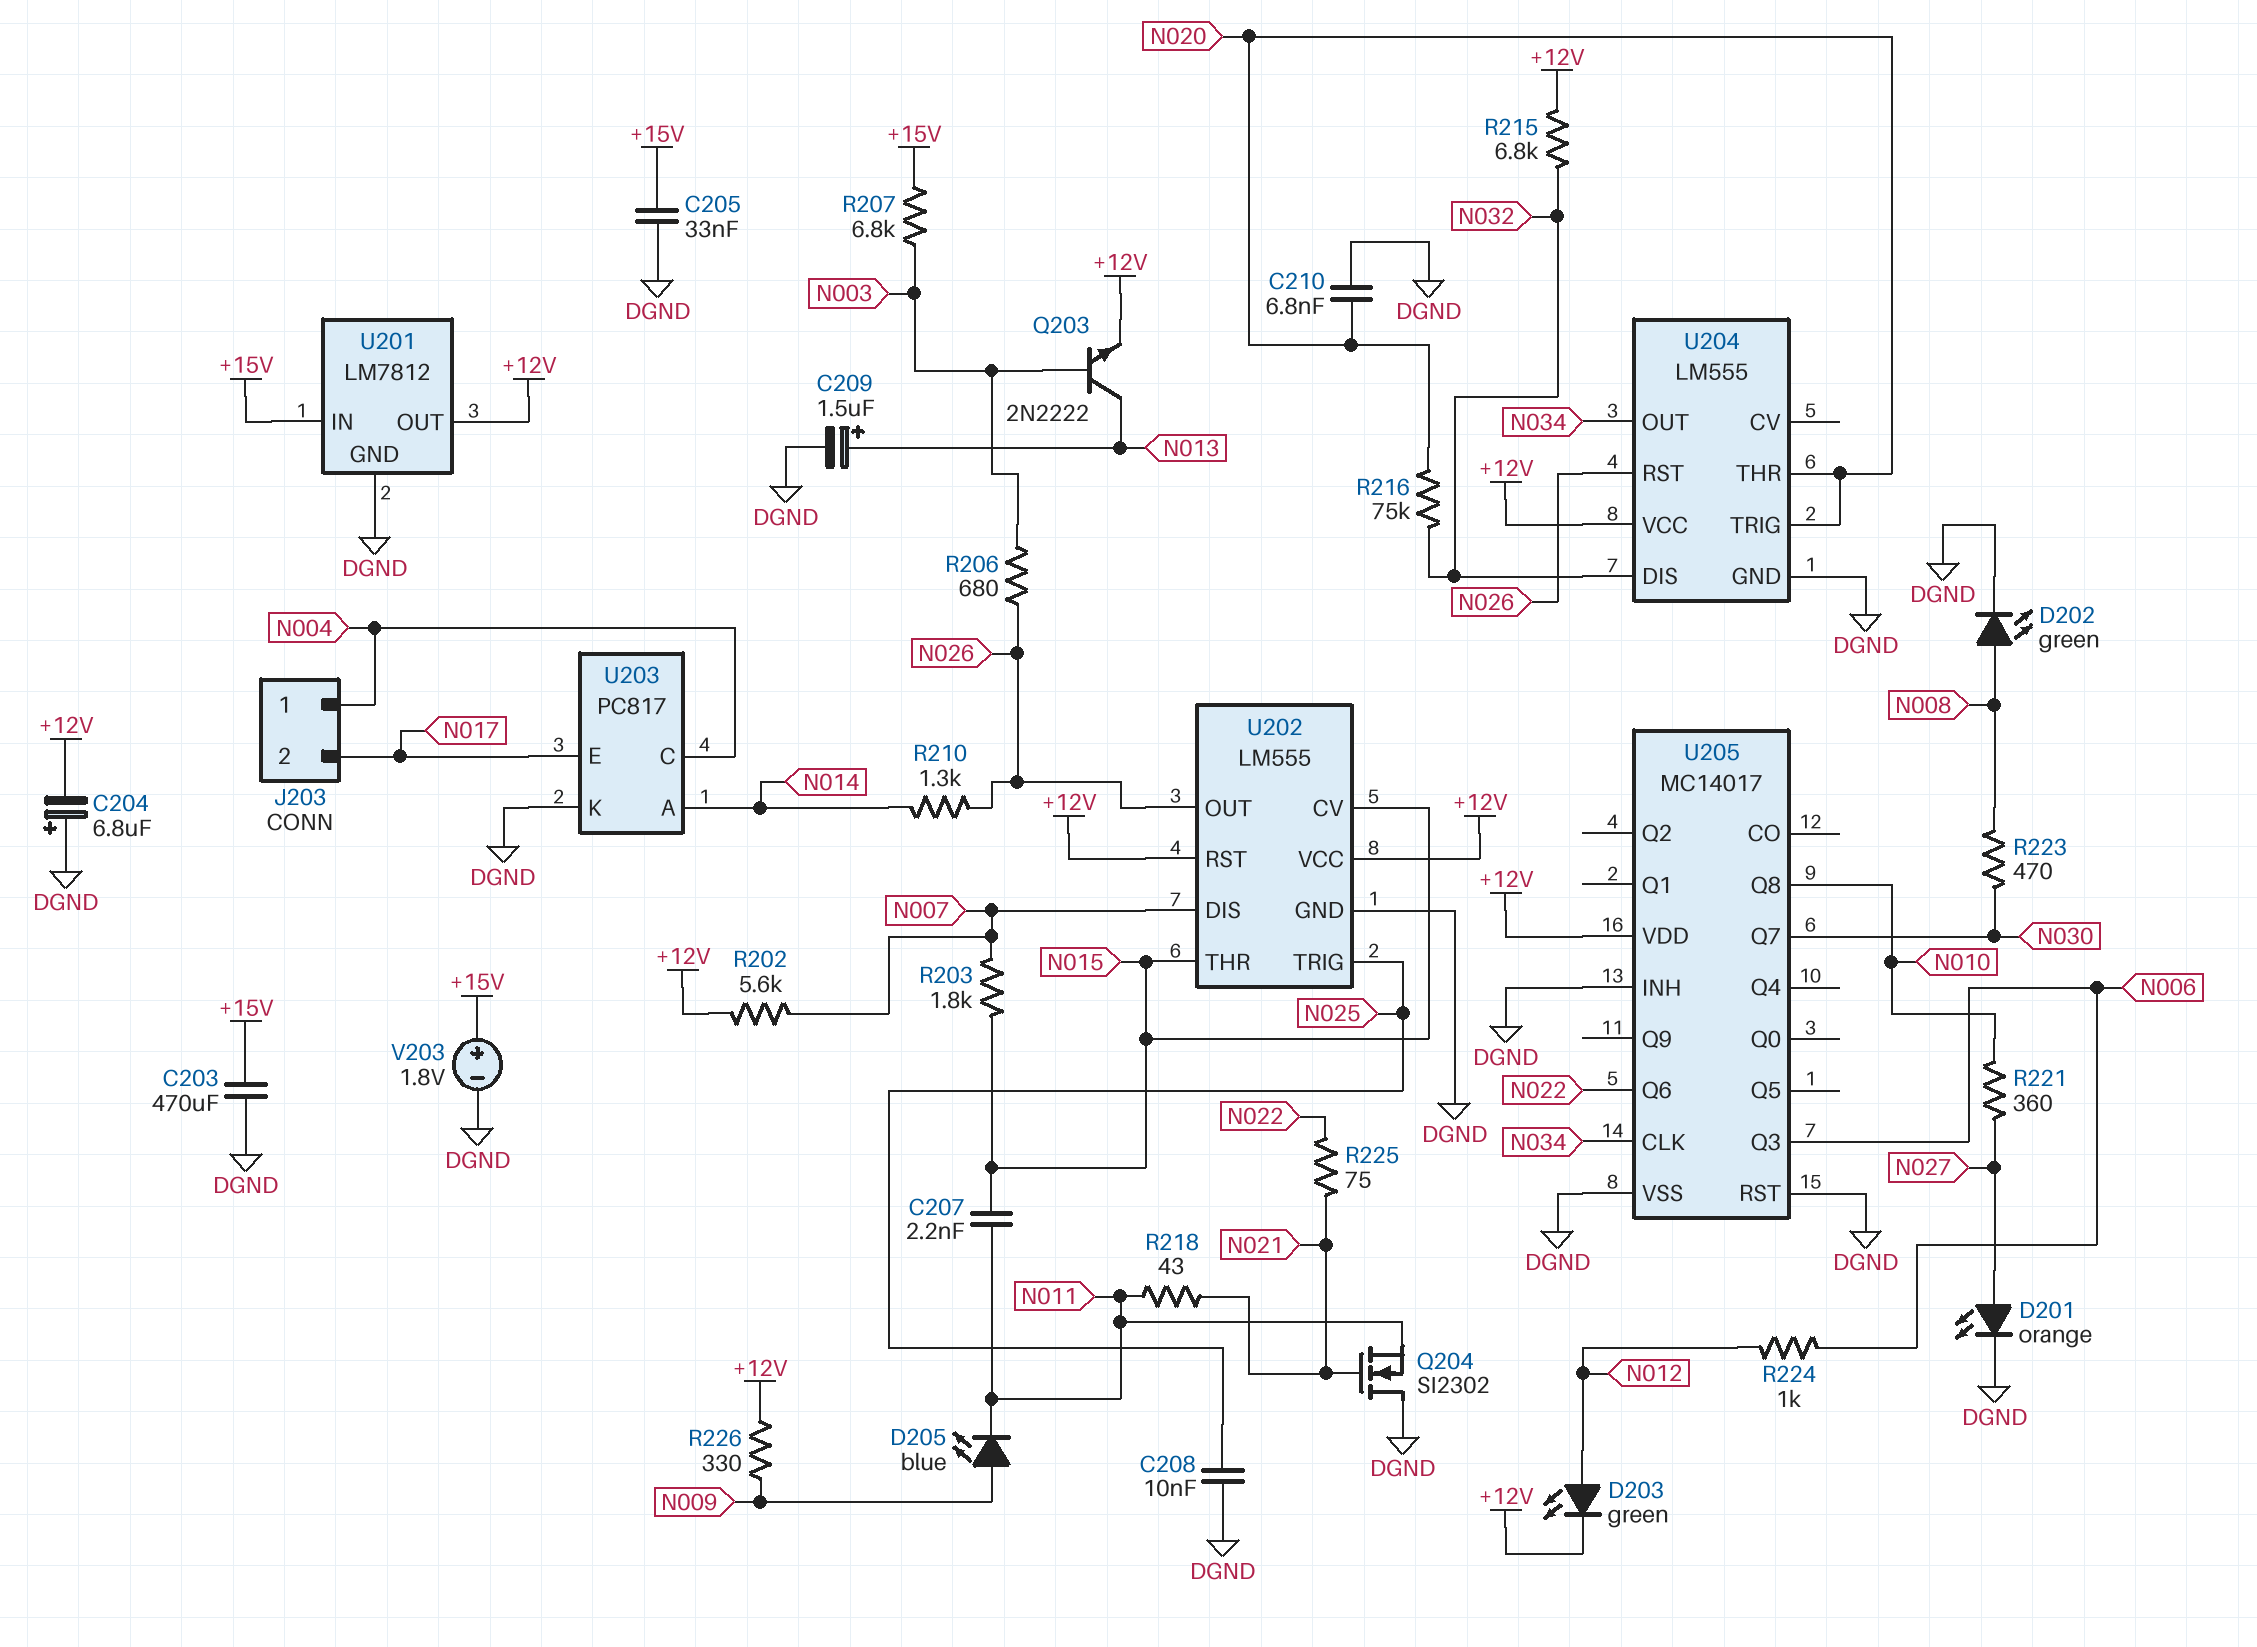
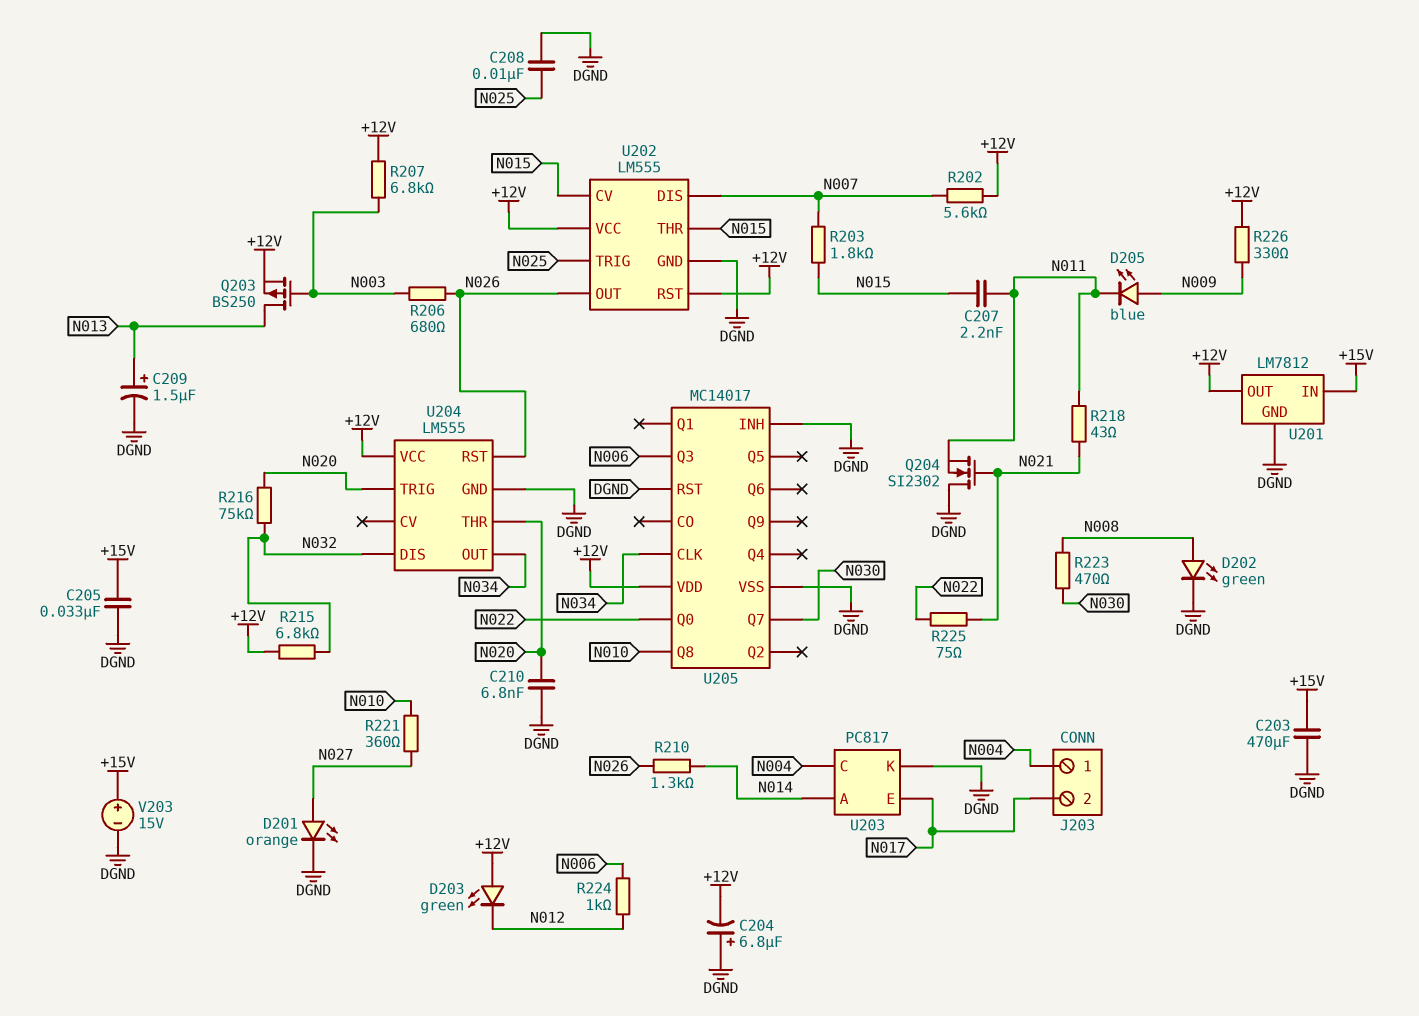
D203: LED green (A N012, K +12V) -> LED green (A +12V, K N012)
Q203: NPN 2N2222 (B N003, C N013, E +12V) -> PMOS BS250 (G N003, D N013, S +12V)
R207: 6.8k (+15V, N003) -> 6.8k (+12V, N003)
U205 pin Q0: none -> N022
U205 pin Q6: N022 -> none
V203: 1.8V (plus +15V, minus DGND) -> 15V (plus +15V, minus DGND)

